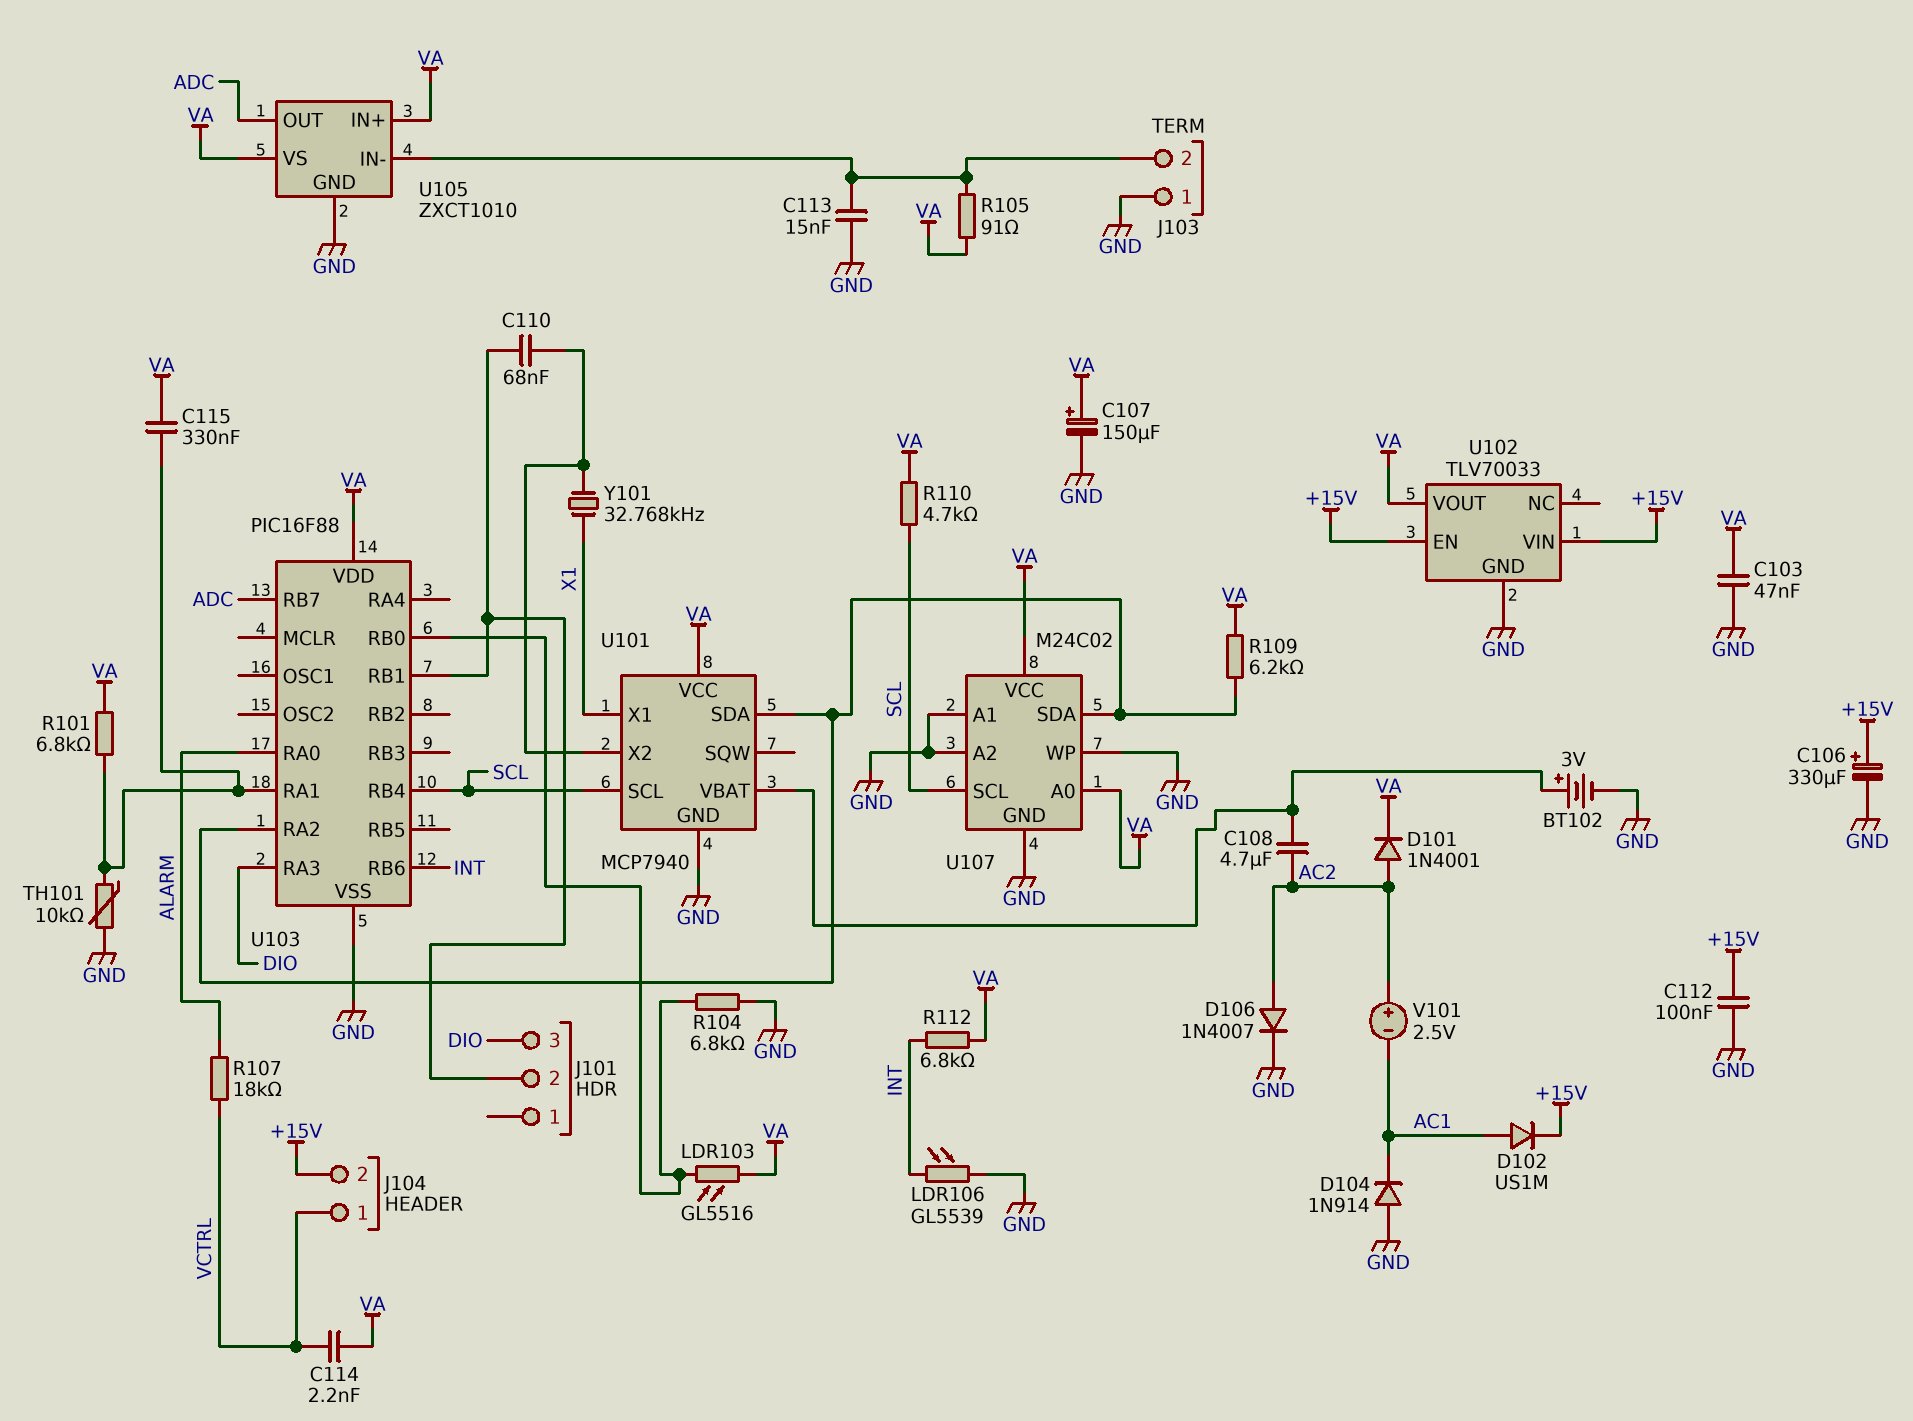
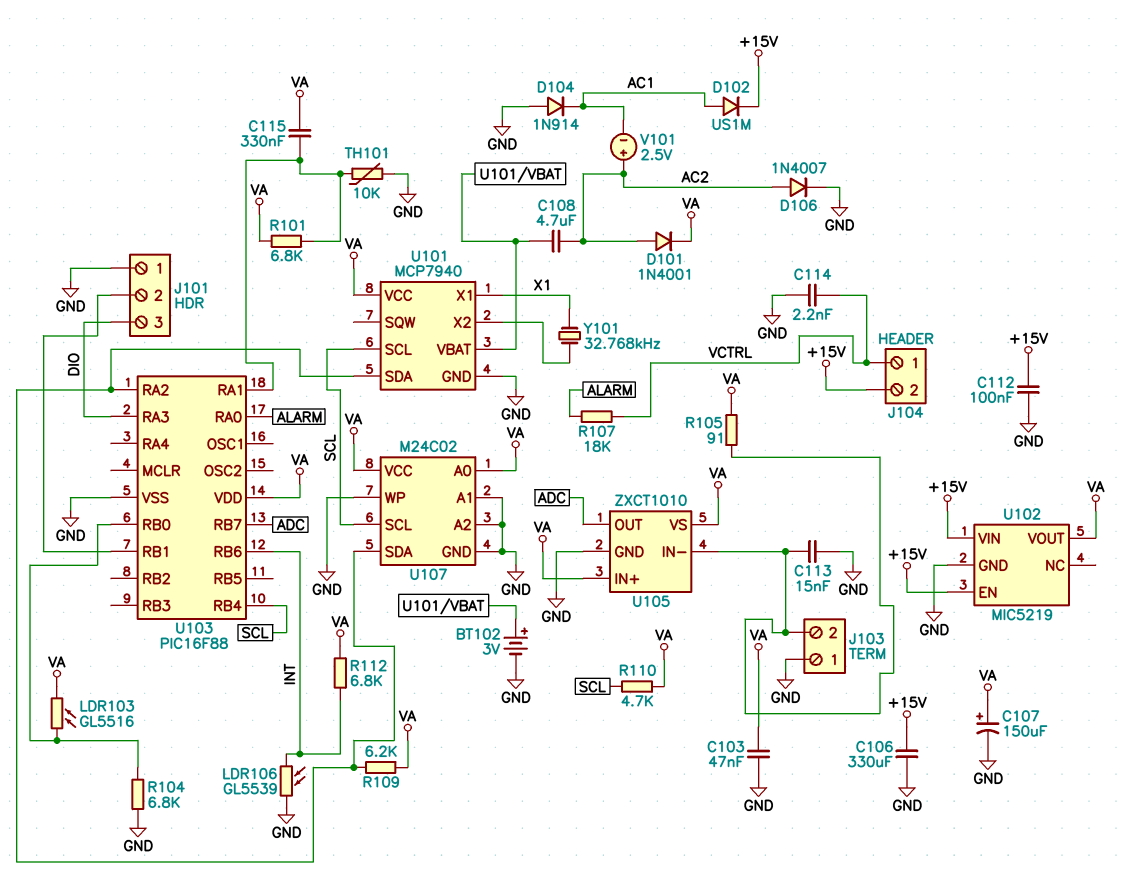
C106: 330uF (plus +15V, minus GND) -> 330uF (+15V, GND)
C110: 68nF (J101/2, U101/X2) -> none
C114: 2.2nF (VA, VCTRL) -> 2.2nF (GND, VCTRL)
J101 pin 1: none -> GND
U102: TLV70033 -> MIC5219

